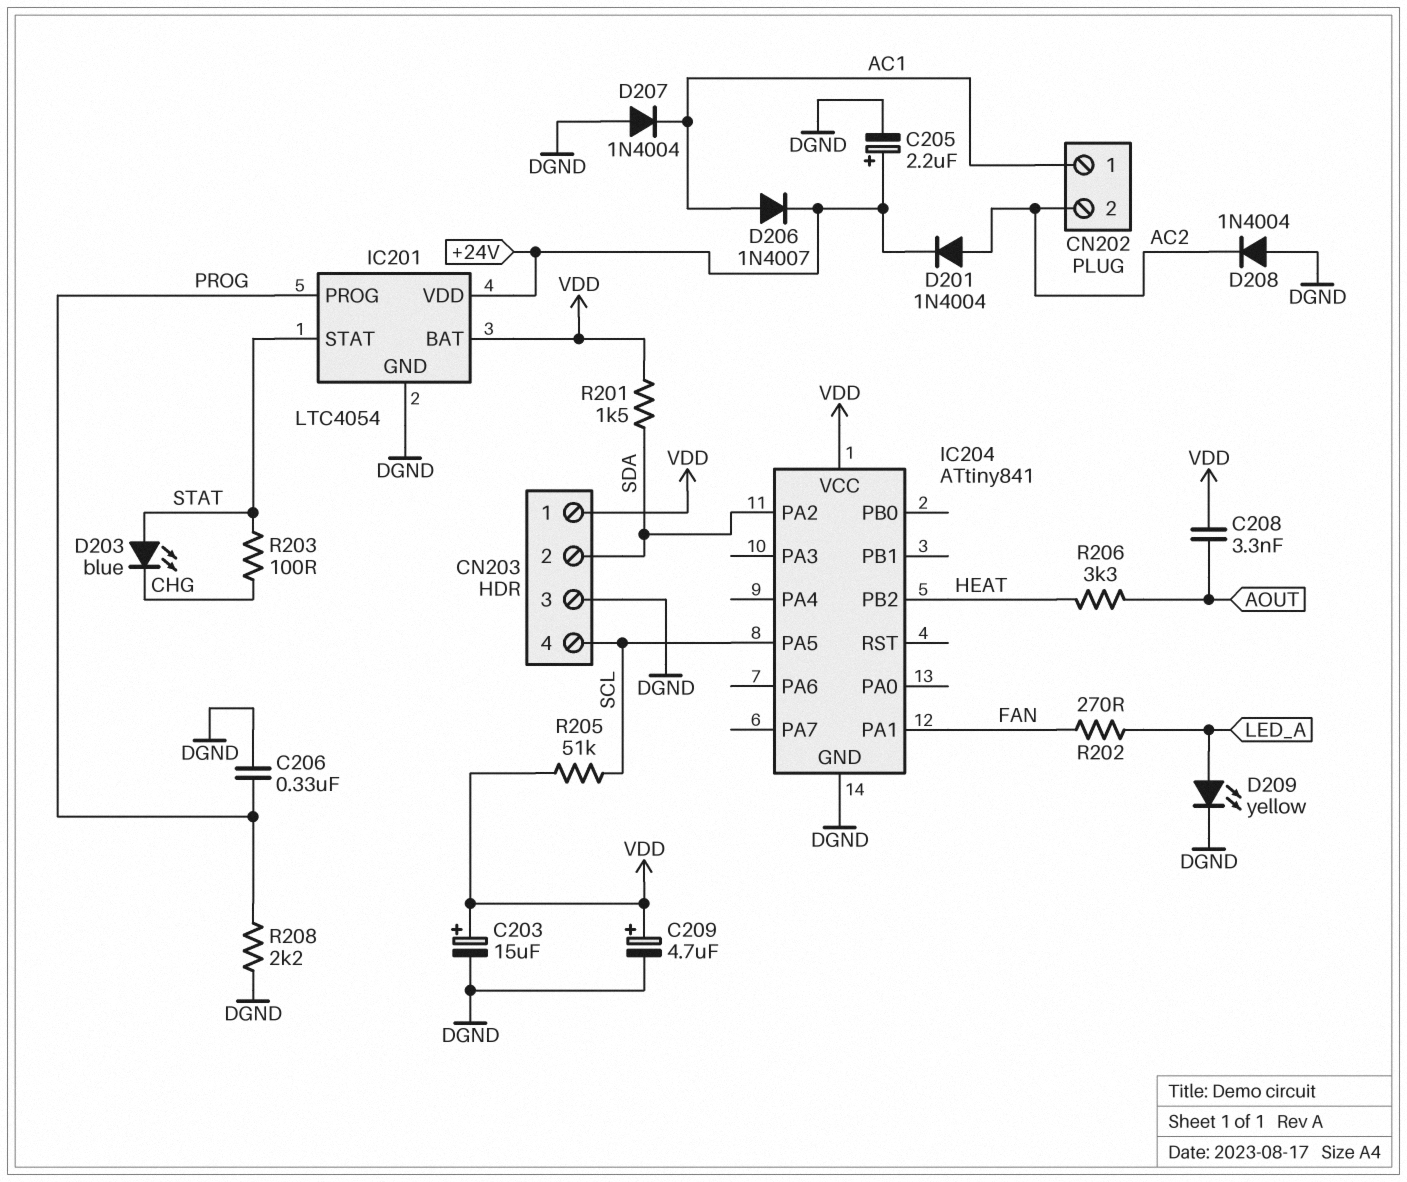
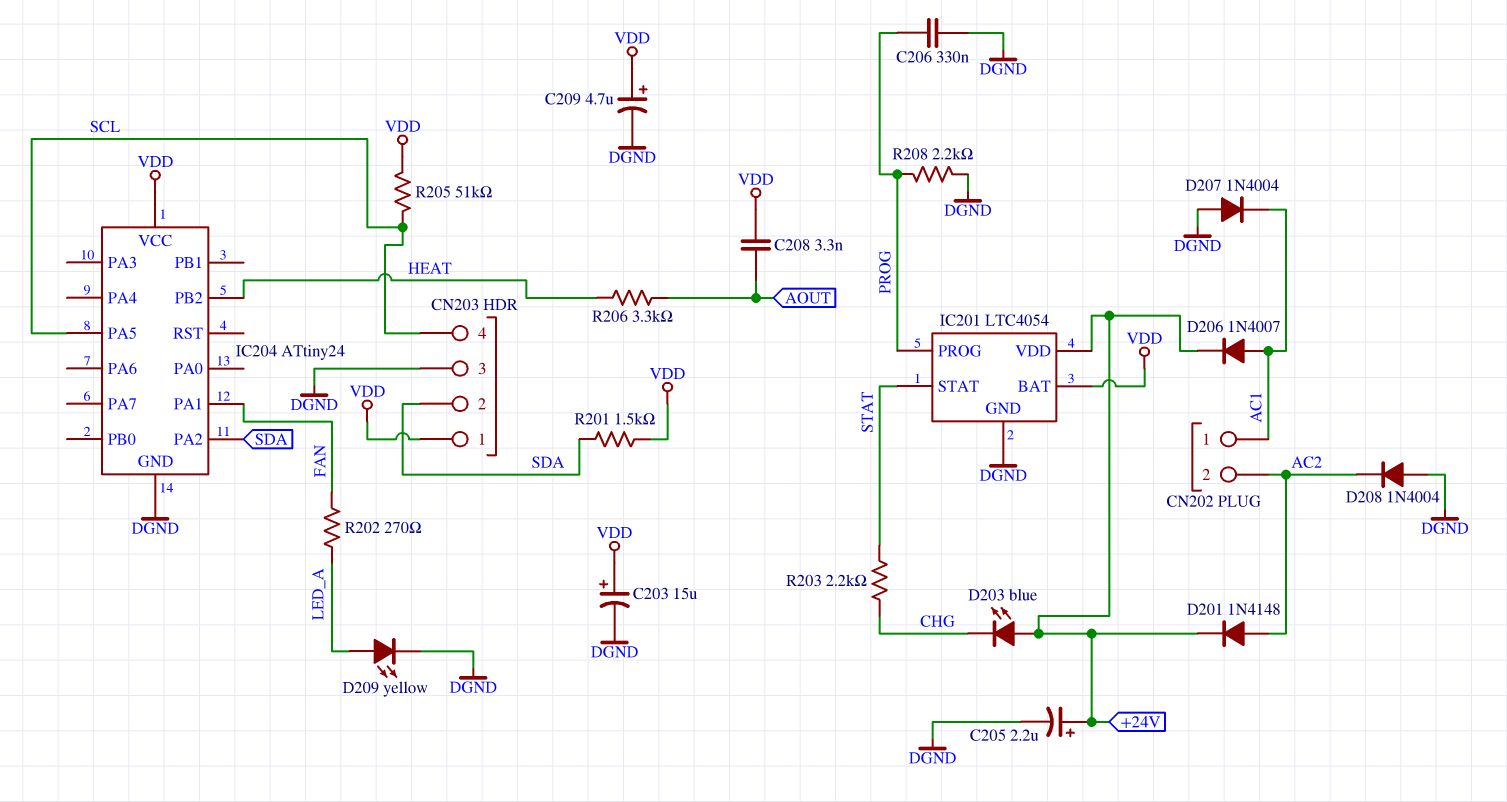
D201: diode 1N4004 (A AC2, K +24V) -> diode 1N4148 (A AC2, K +24V)
D203: LED blue (A STAT, K CHG) -> LED blue (A +24V, K CHG)
IC204: ATtiny841 -> ATtiny24
R203: 100 (CHG, STAT) -> 2.2k (CHG, STAT)

